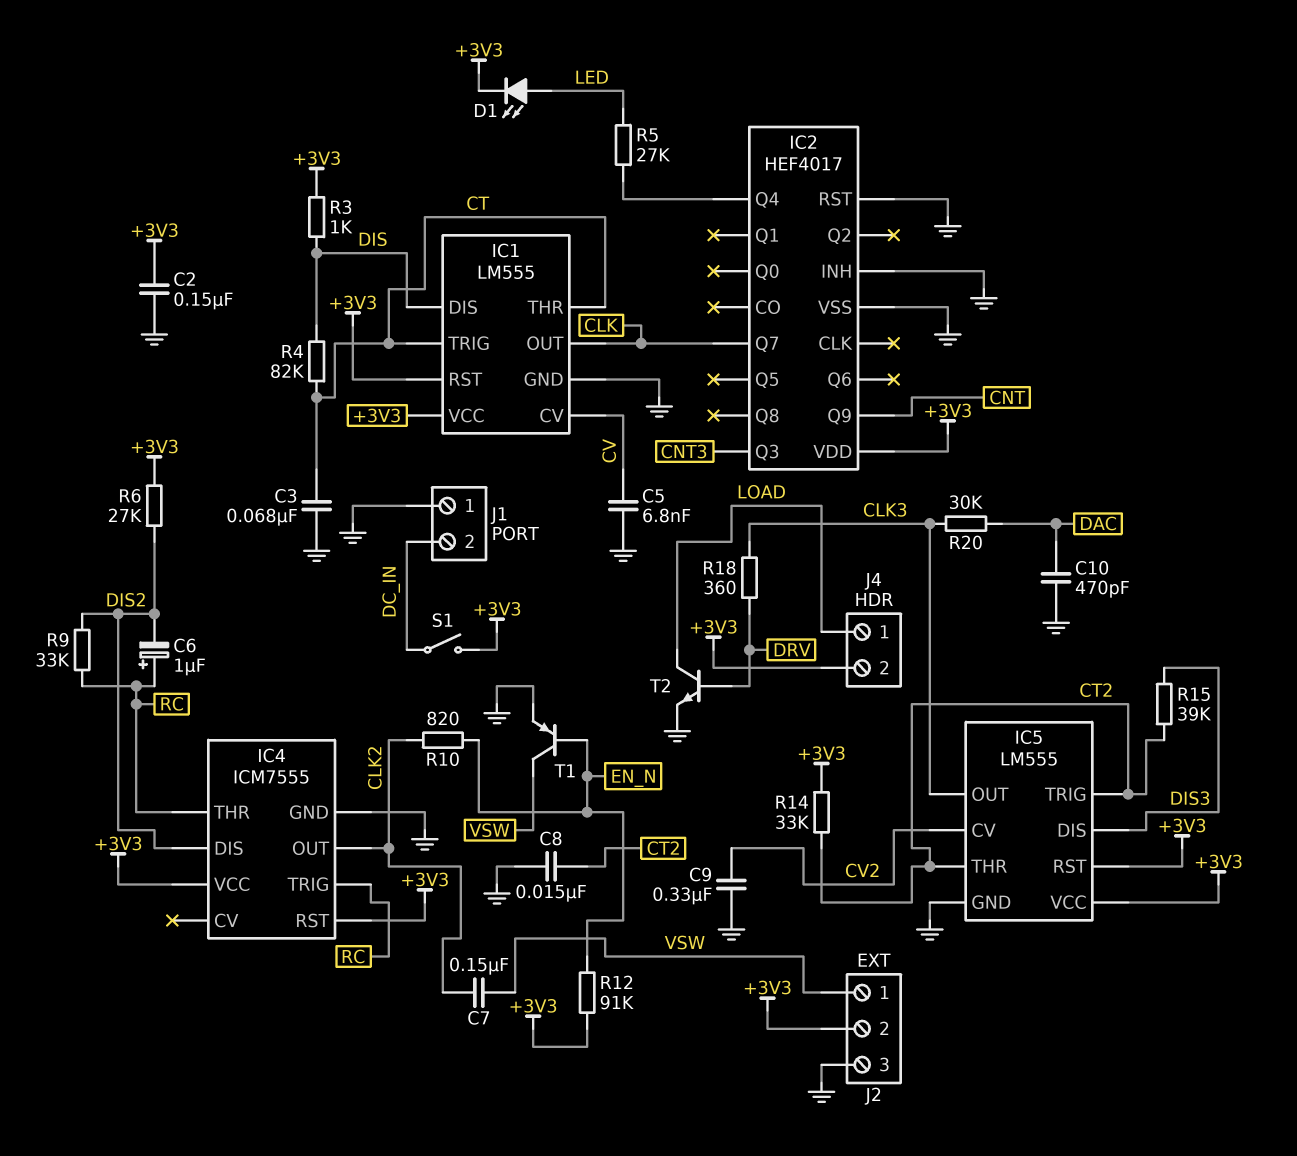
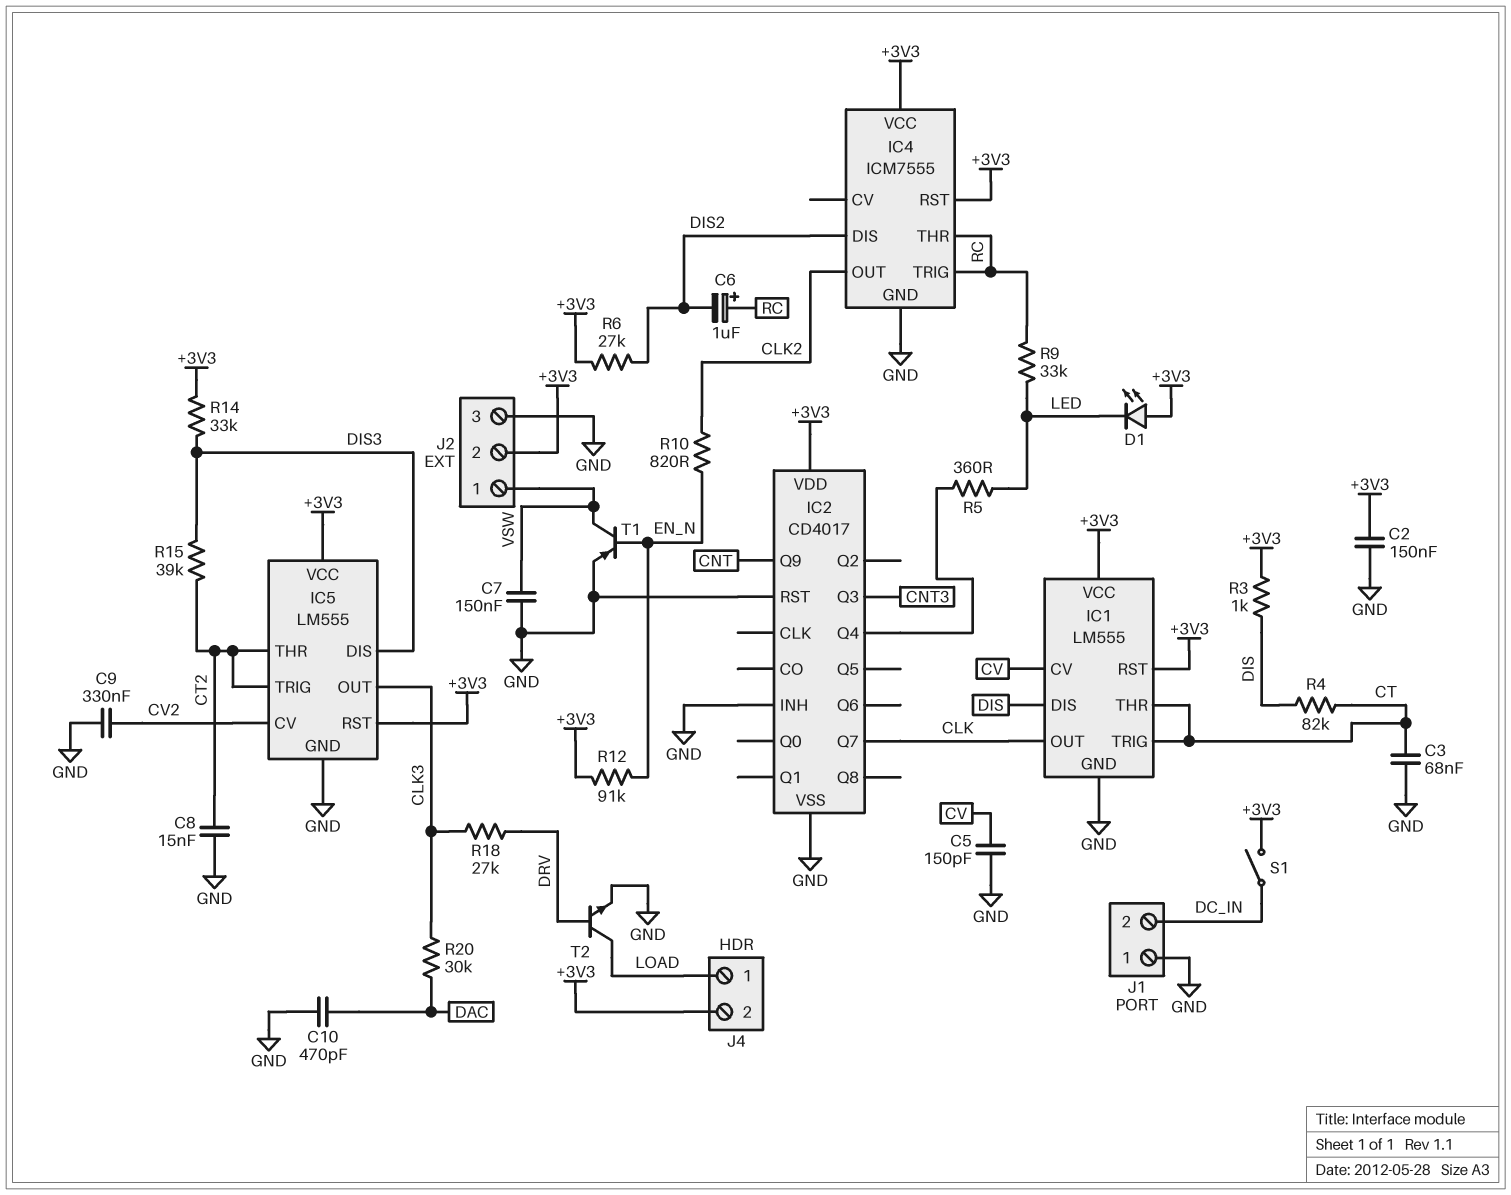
C5: 6.8nF (CV, GND) -> 150pF (CV, GND)
C7: 150nF (CLK2, VSW) -> 150nF (GND, VSW)
D1: LED (A LED, K +3V3) -> LED (A +3V3, K LED)
IC2: HEF4017 -> CD4017
R5: 27k (IC2/Q4, LED) -> 360 (IC2/Q4, LED)
R9: 33k (DIS2, RC) -> 33k (LED, RC)
R14: 33k (+3V3, CT2) -> 33k (+3V3, DIS3)
R18: 360 (CLK3, DRV) -> 27k (CLK3, DRV)

